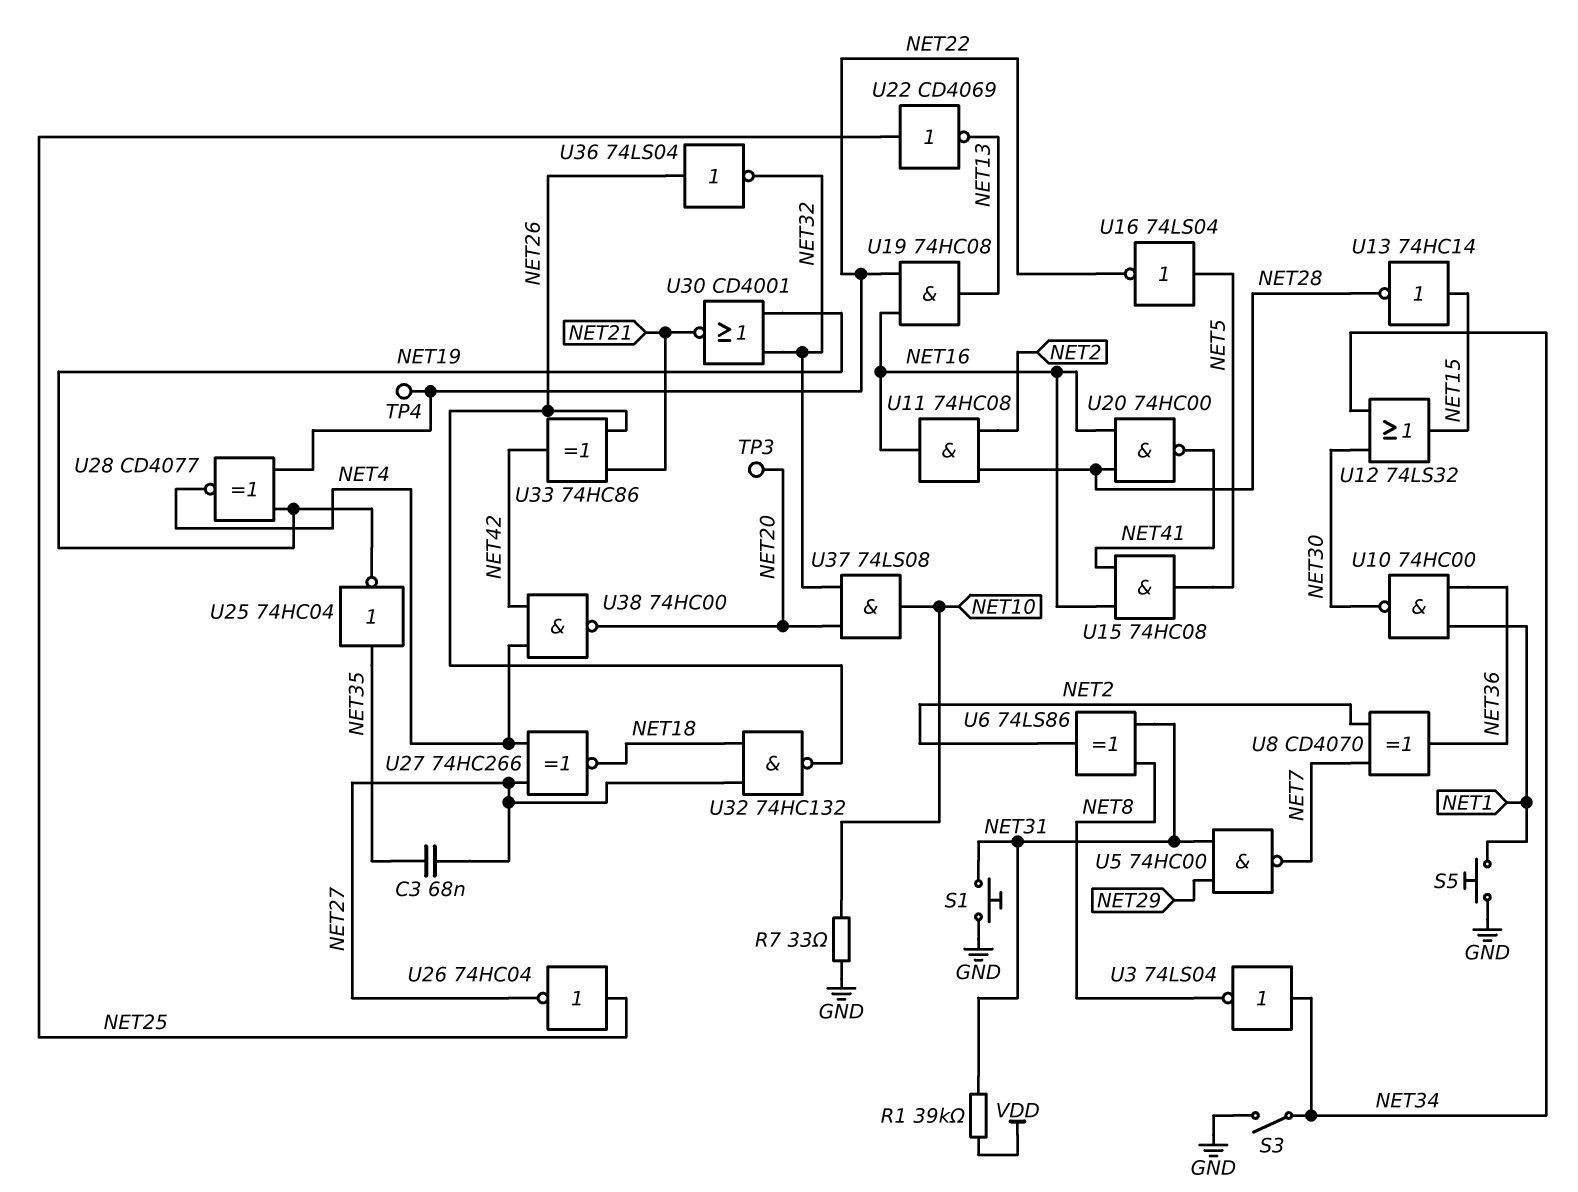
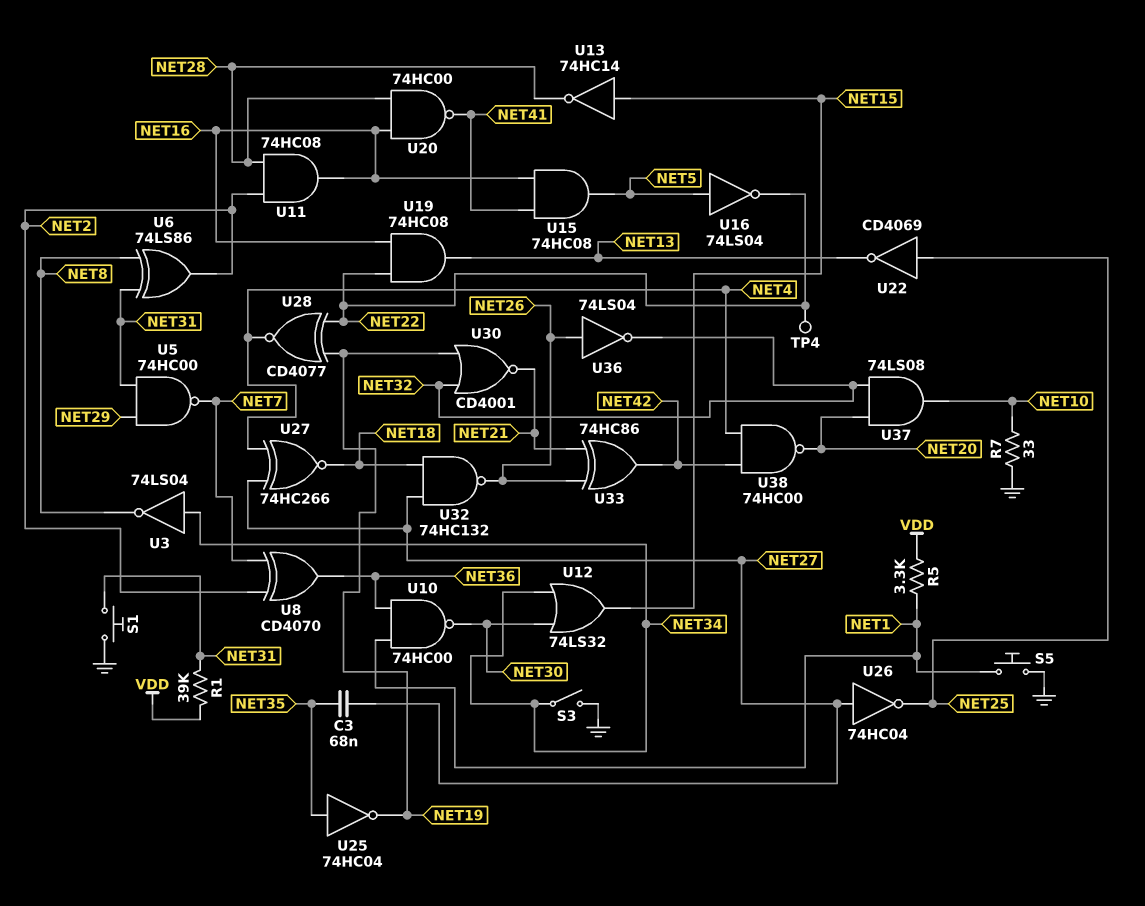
R5: none -> 3.3k (NET1, VDD)
TP3: test point (NET20) -> none
U26: NOT 74HC04 (in NET25, out NET27) -> NOT 74HC04 (in NET27, out NET25)

